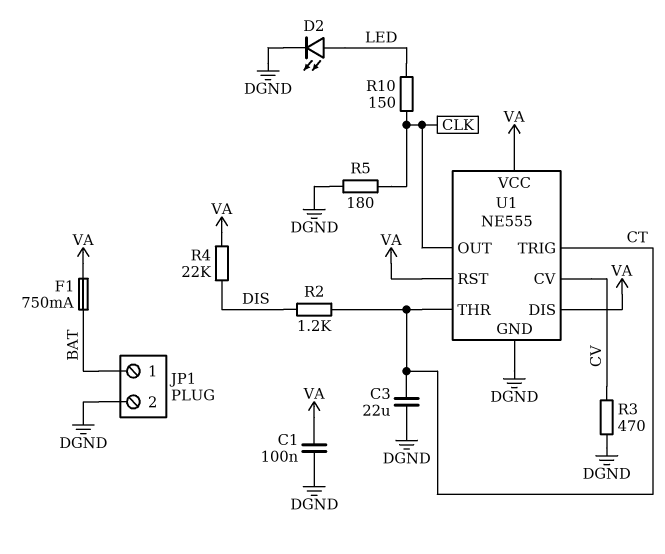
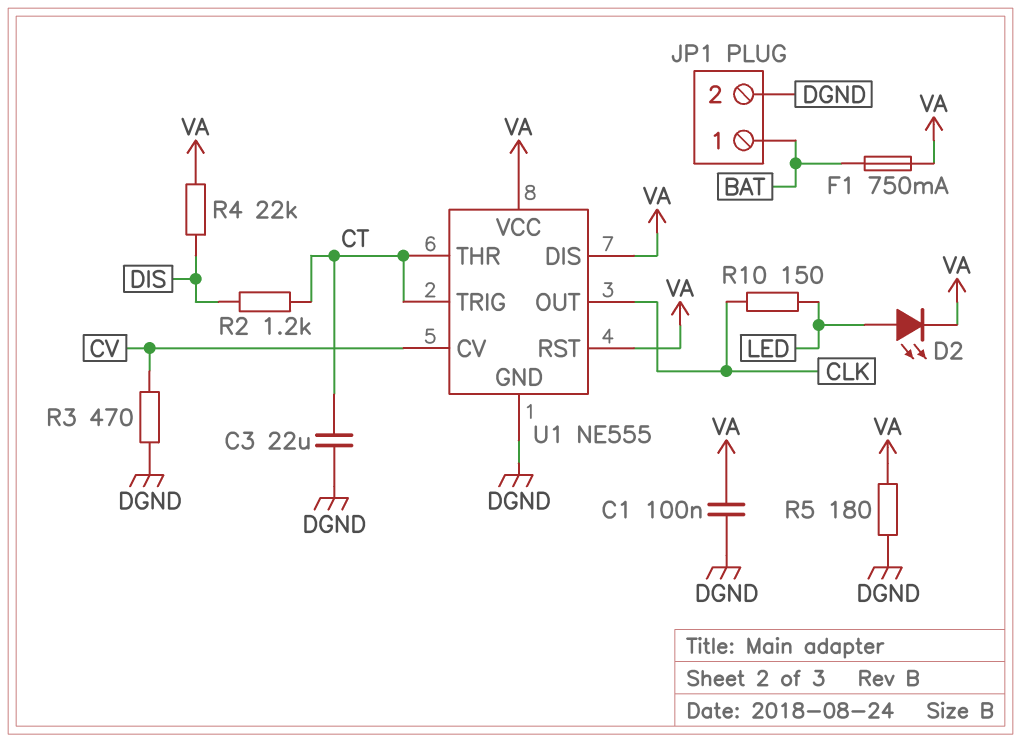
D2: LED (A LED, K DGND) -> LED (A LED, K VA)
R5: 180 (CLK, DGND) -> 180 (DGND, VA)

